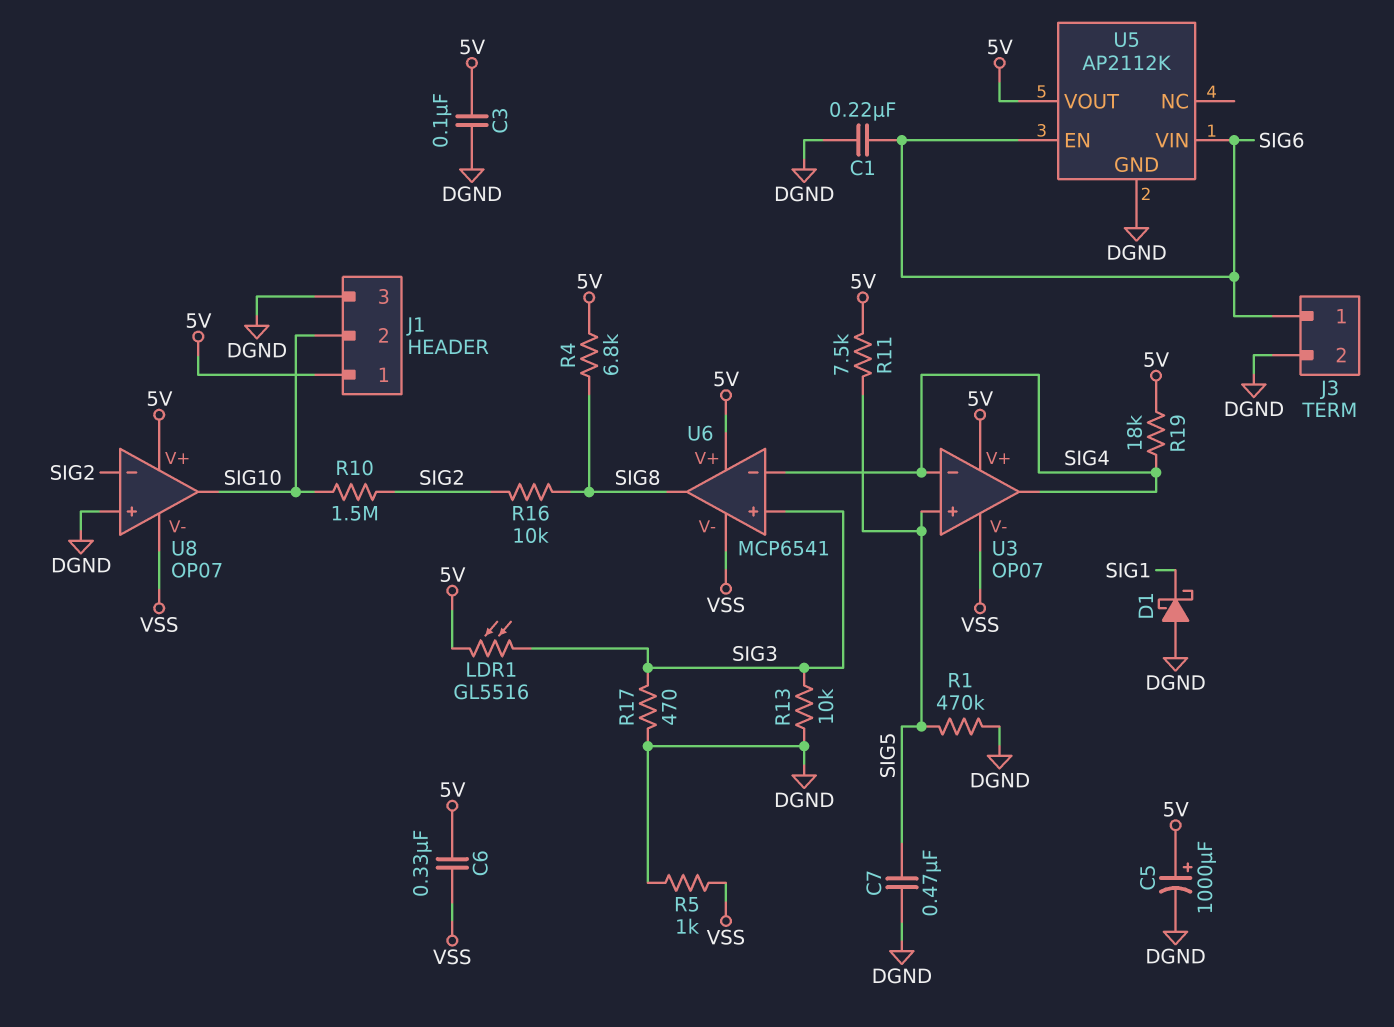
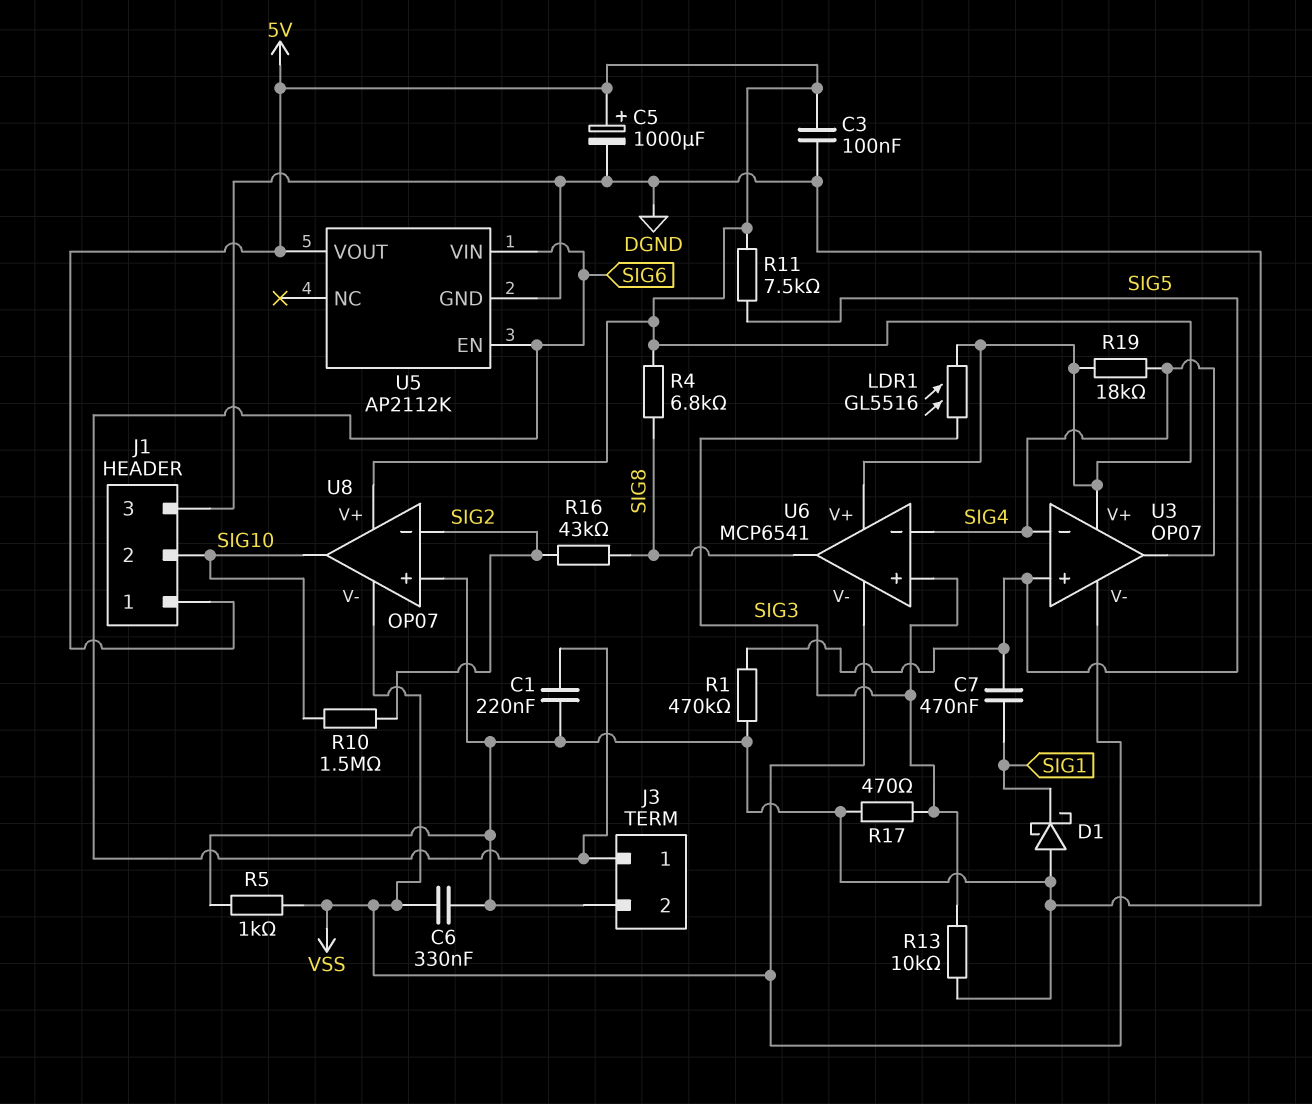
C6: 330nF (5V, VSS) -> 330nF (DGND, VSS)
C7: 470nF (DGND, SIG5) -> 470nF (SIG1, SIG5)
R16: 10k (SIG2, SIG8) -> 43k (SIG2, SIG8)

